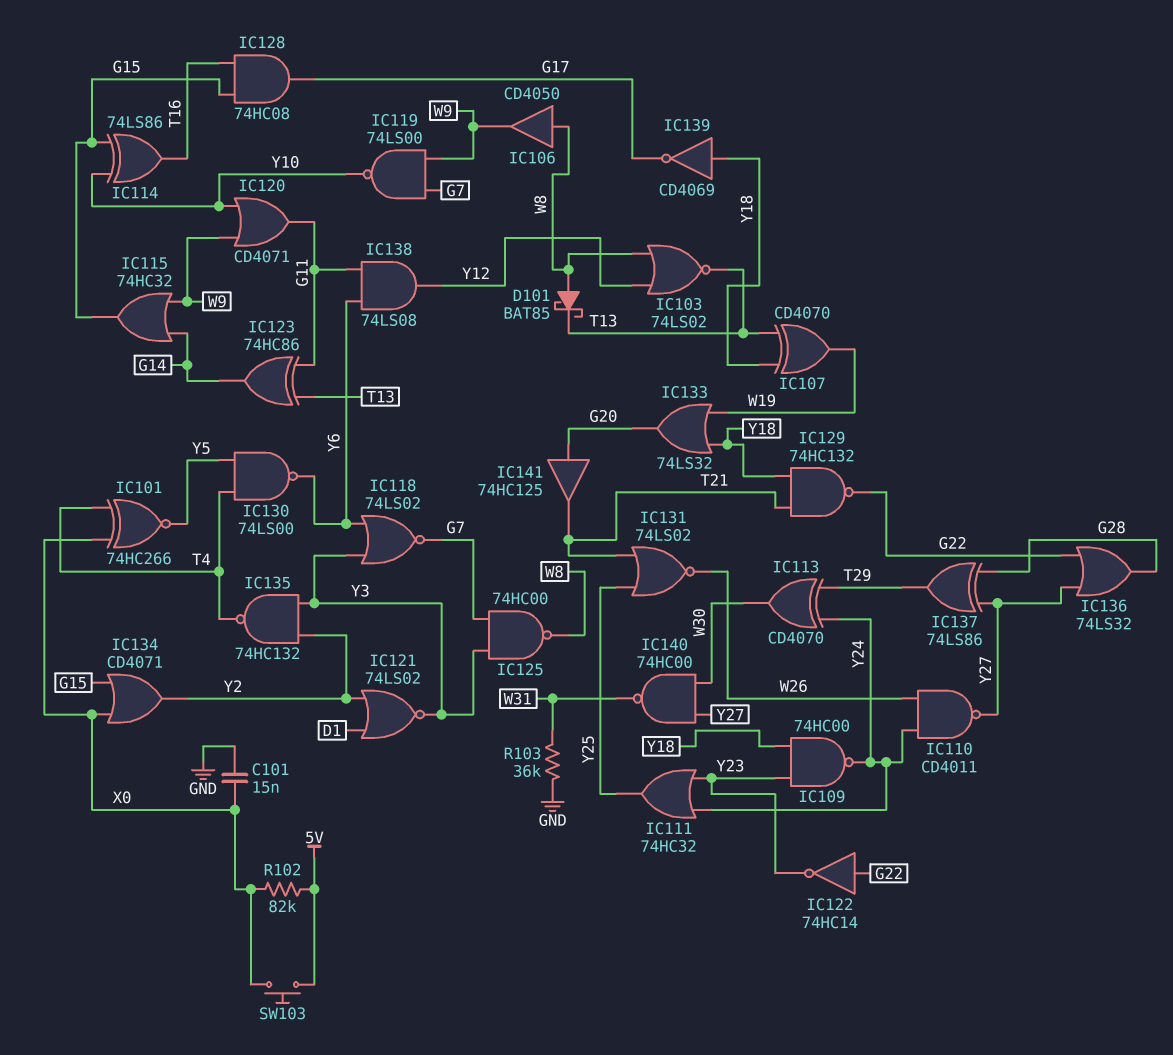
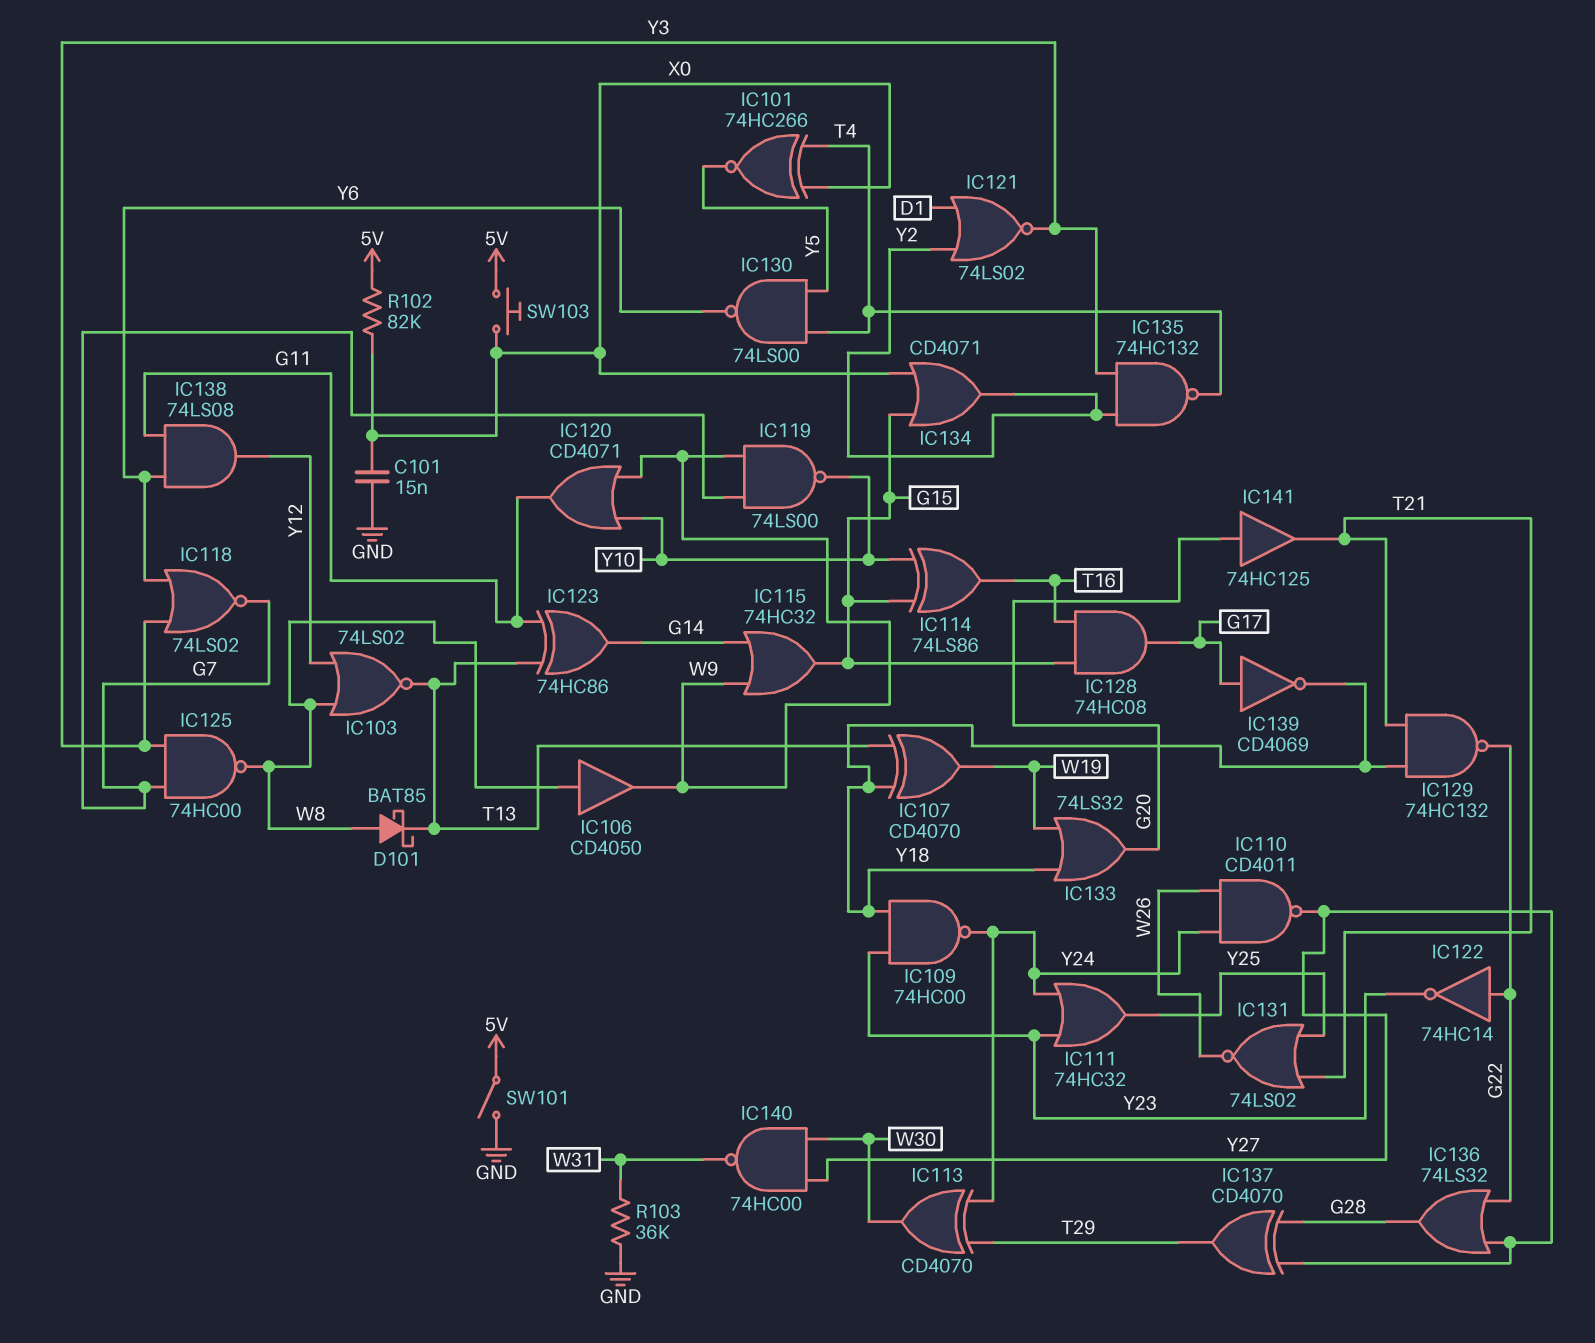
IC137: XOR 74LS86 (in G28, in Y27, out T29) -> XOR CD4070 (in G28, in Y27, out T29)
IC139: NOT CD4069 (in Y18, out G17) -> NOT CD4069 (in G17, out Y18)
SW101: none -> switch (5V, GND)

